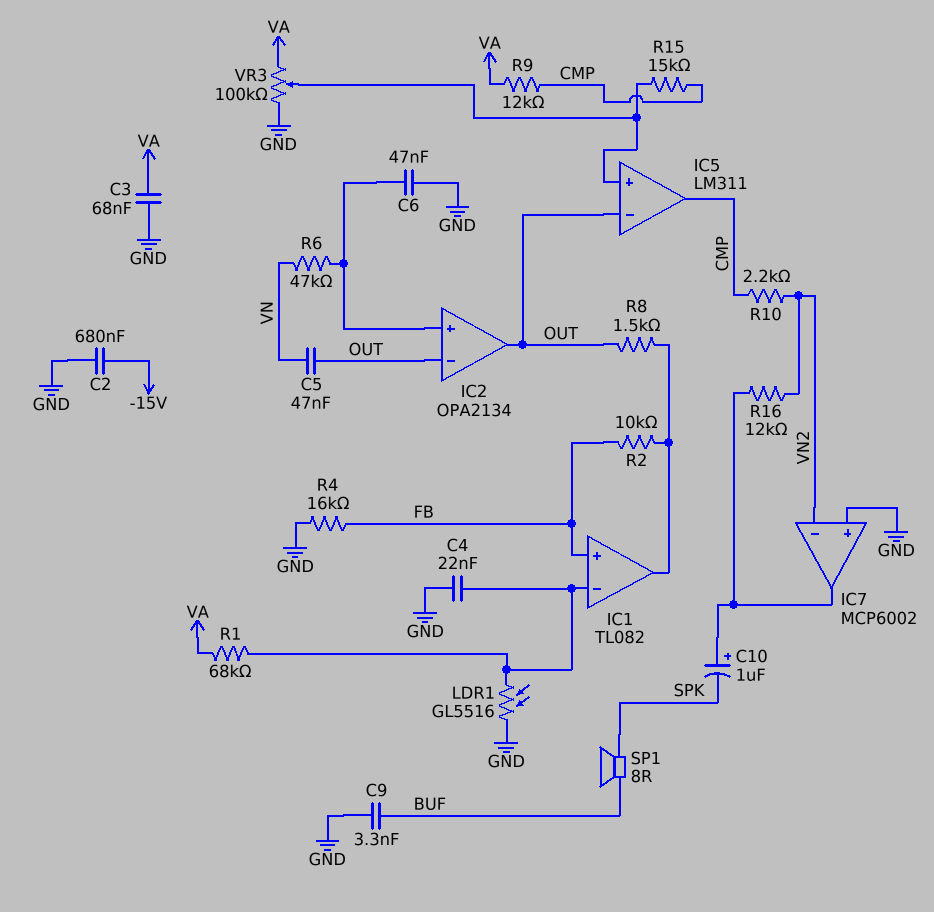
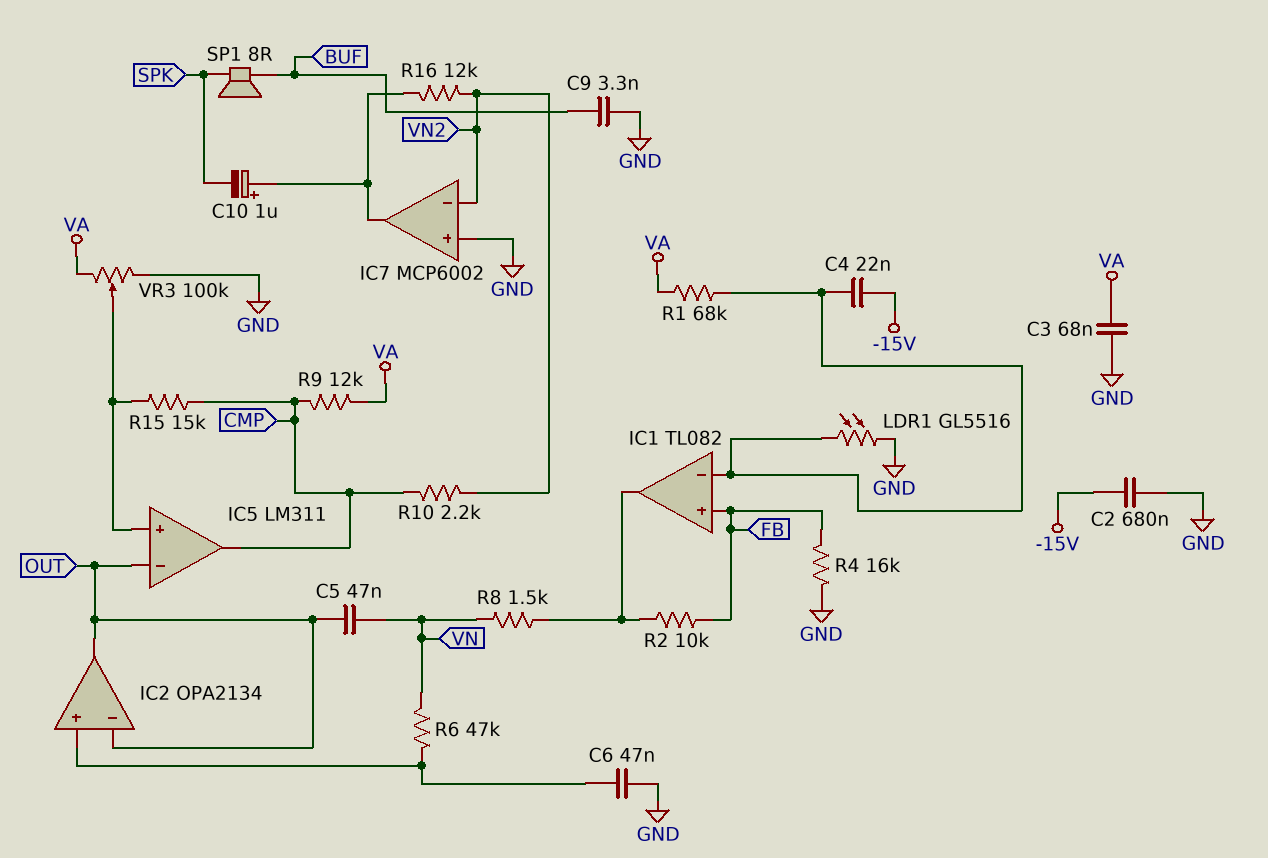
C4: 22nF (GND, IC1/in-) -> 22nF (-15V, IC1/in-)
R8: 1.5k (IC1/out, OUT) -> 1.5k (IC1/out, VN)

